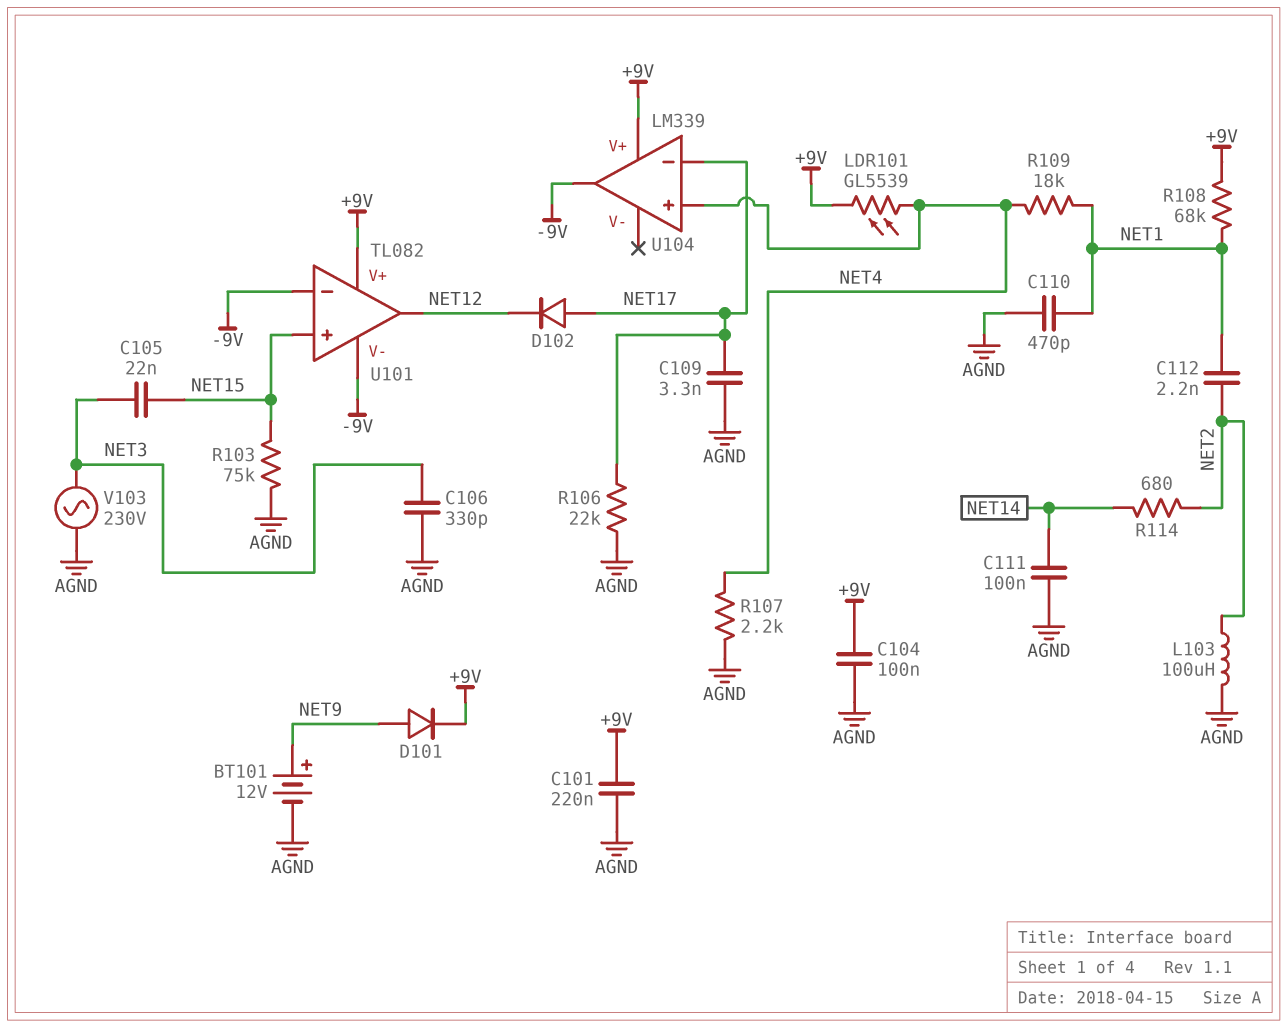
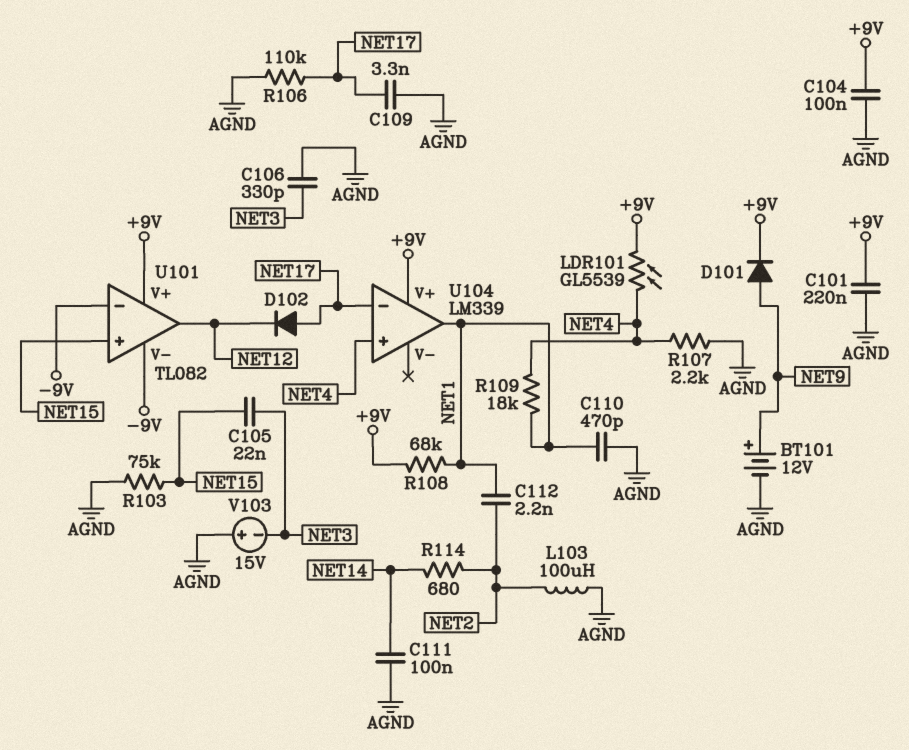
R106: 22k (AGND, NET17) -> 110k (AGND, NET17)
U104 pin out: -9V -> NET1
V103: AC 230V (AGND, NET3) -> 15V (plus AGND, minus NET3)

